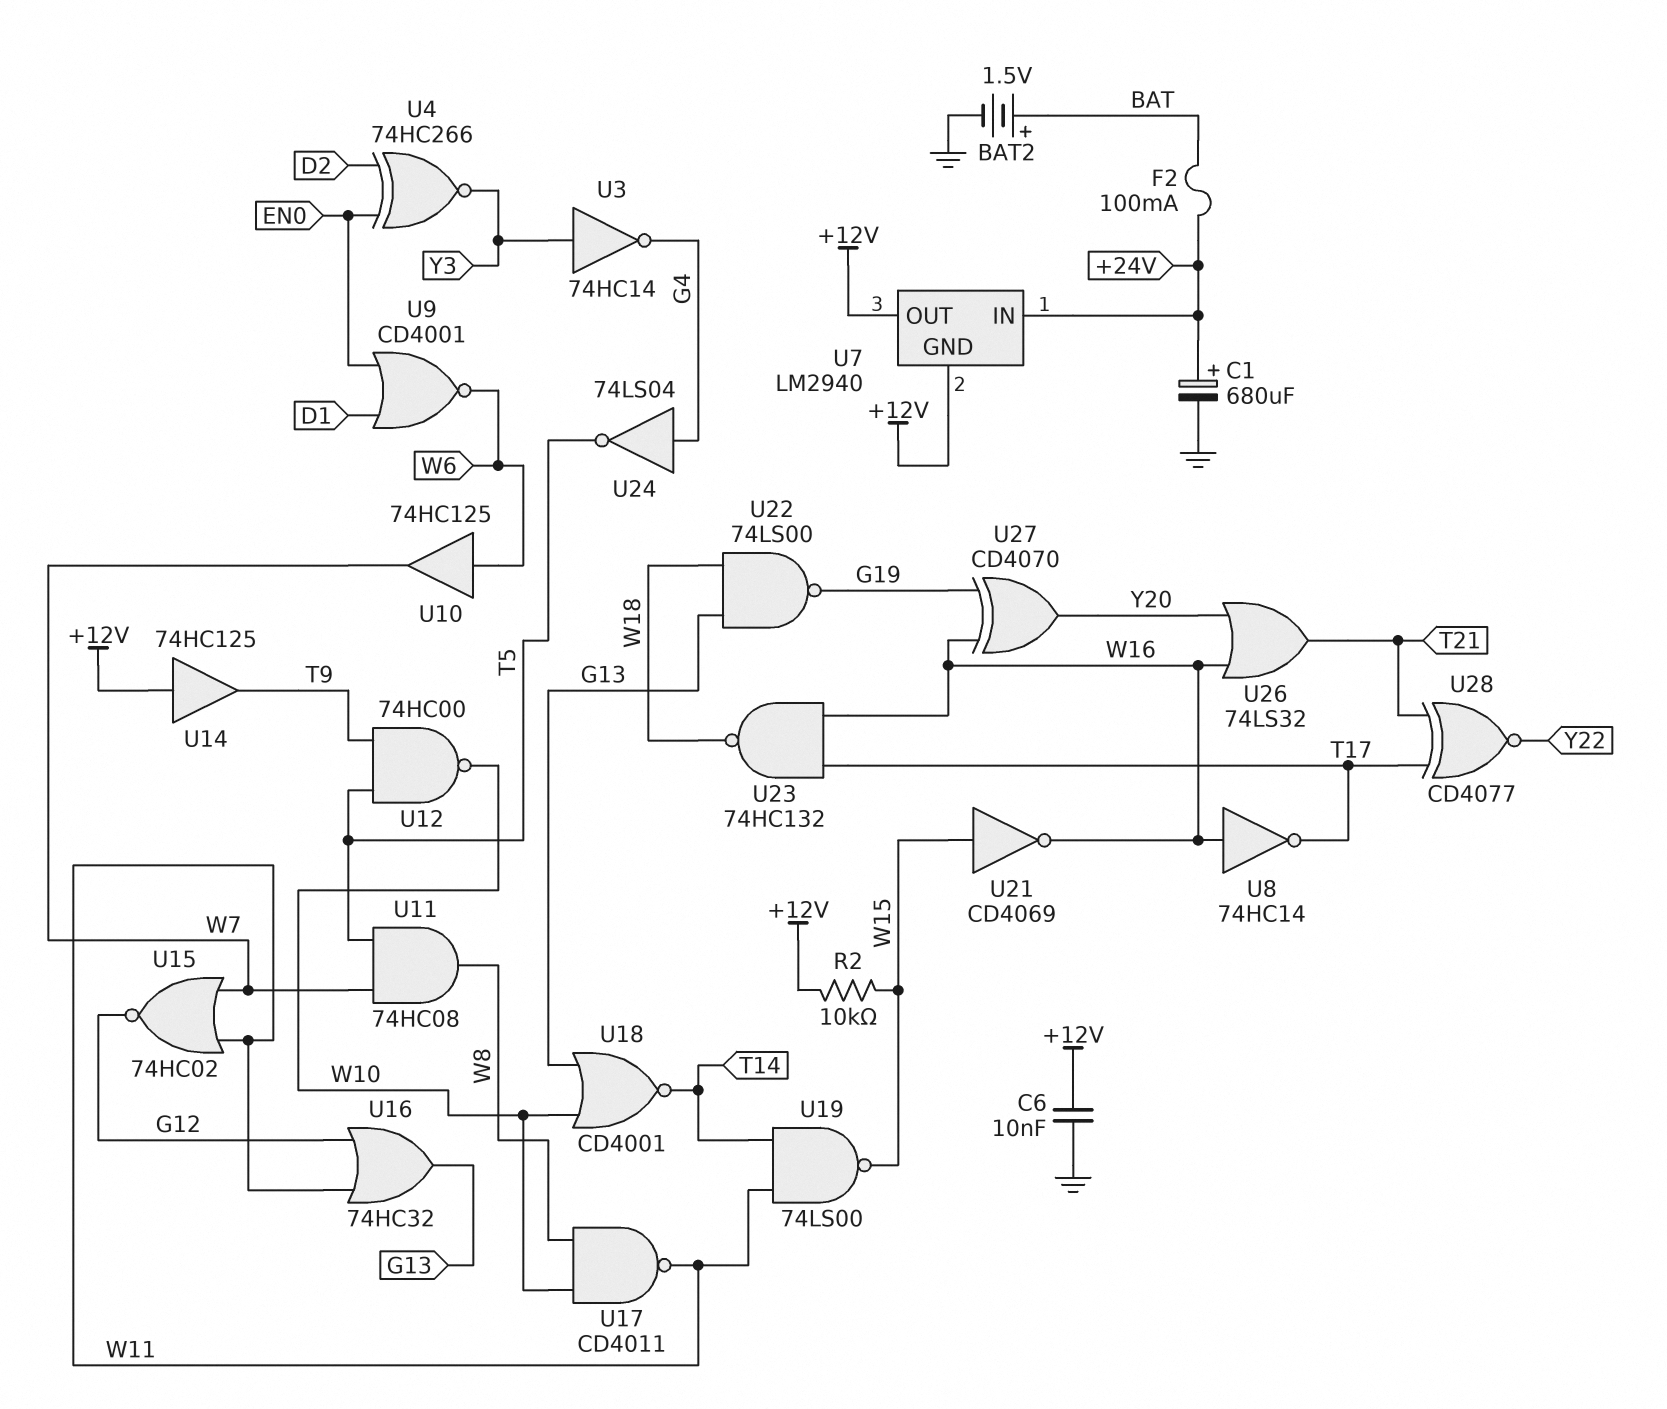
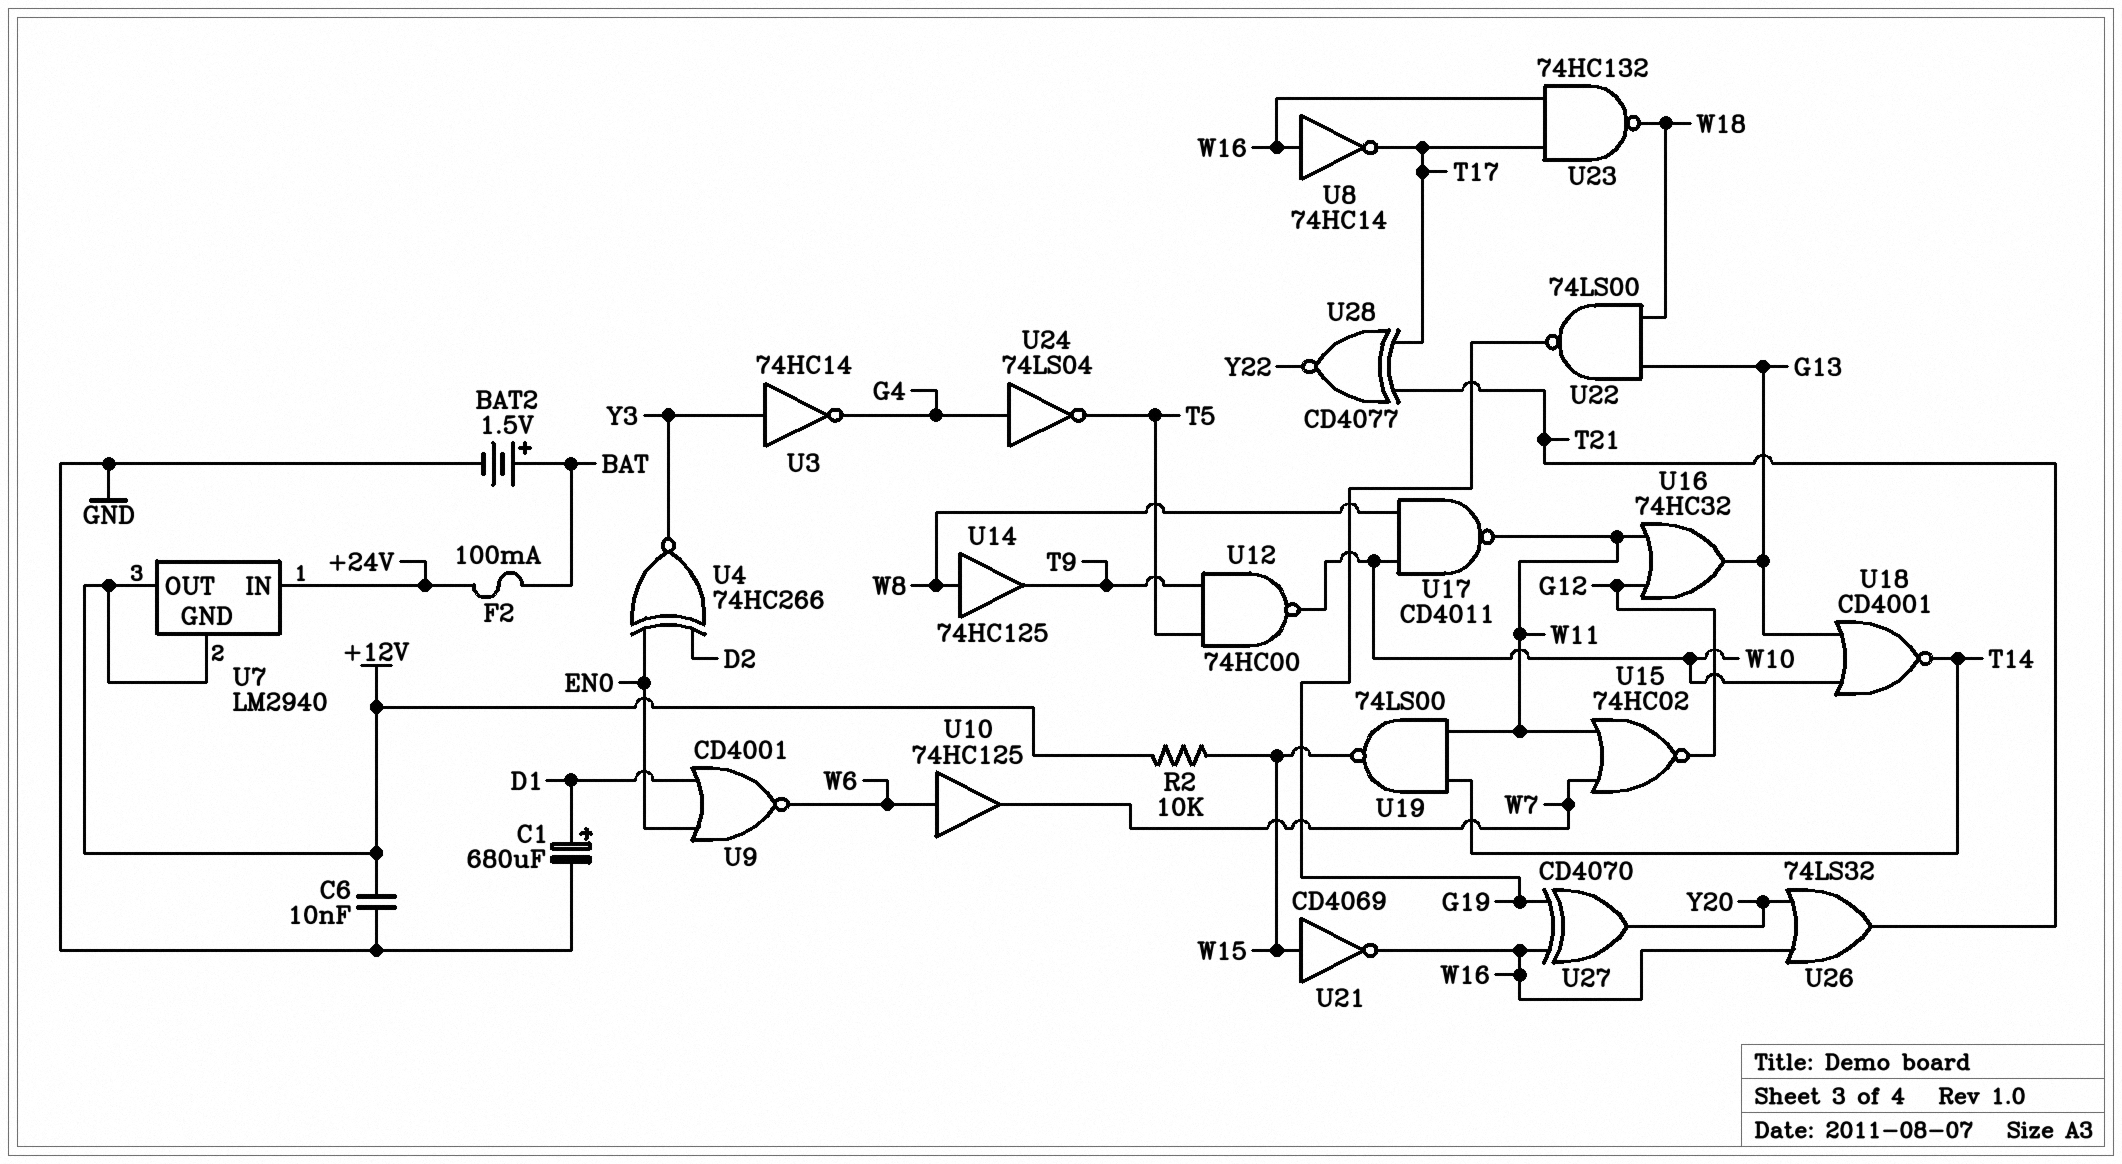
C1: 680uF (plus +24V, minus GND) -> 680uF (plus D1, minus GND)
U11: AND 74HC08 (in T5, in W7, out W8) -> none
U14: buffer 74HC125 (in +12V, out T9) -> buffer 74HC125 (in W8, out T9)

